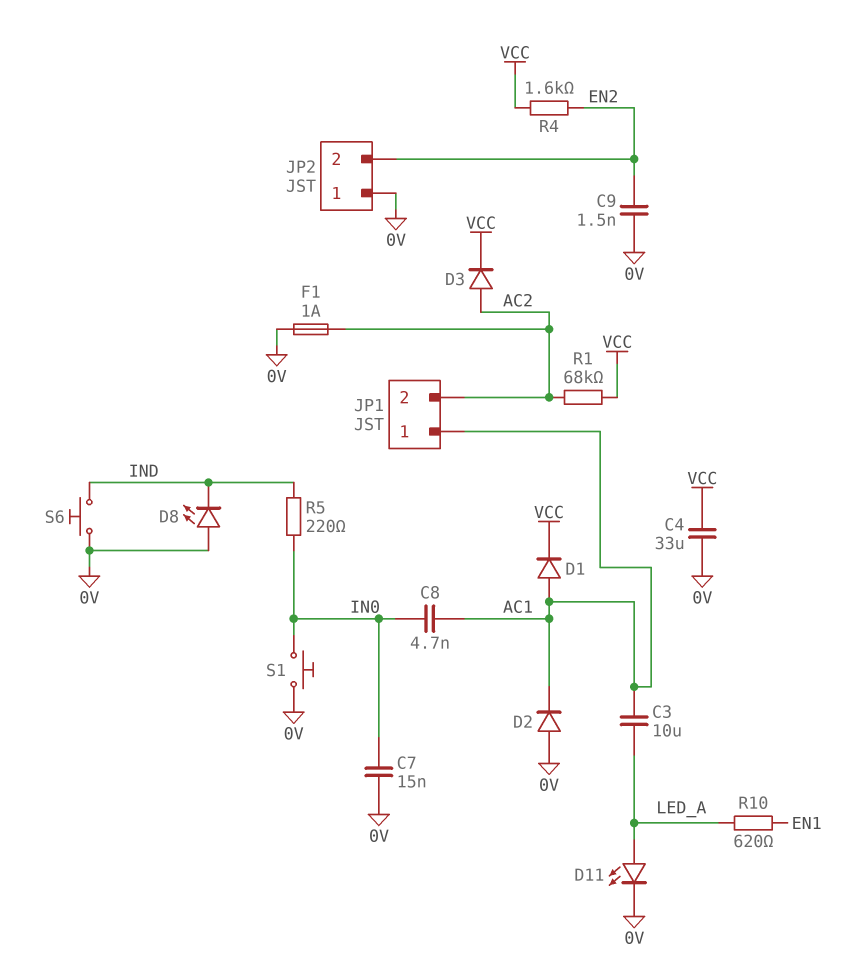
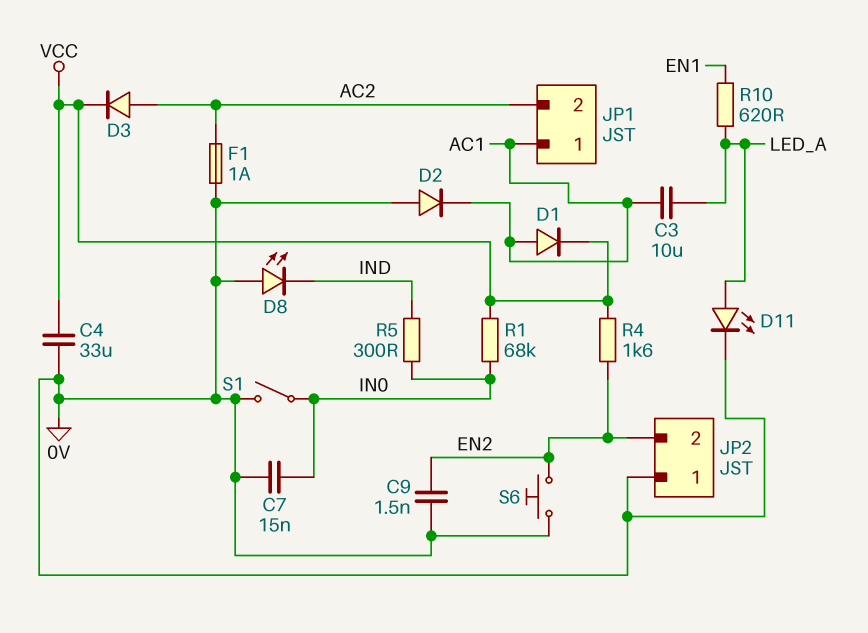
C8: 4.7nF (AC1, IN0) -> none
R1: 68k (AC2, VCC) -> 68k (IN0, VCC)
R5: 220 (IN0, IND) -> 300 (IN0, IND)
S1: button (0V, IN0) -> switch (0V, IN0)
S6: button (0V, IND) -> button (0V, EN2)

